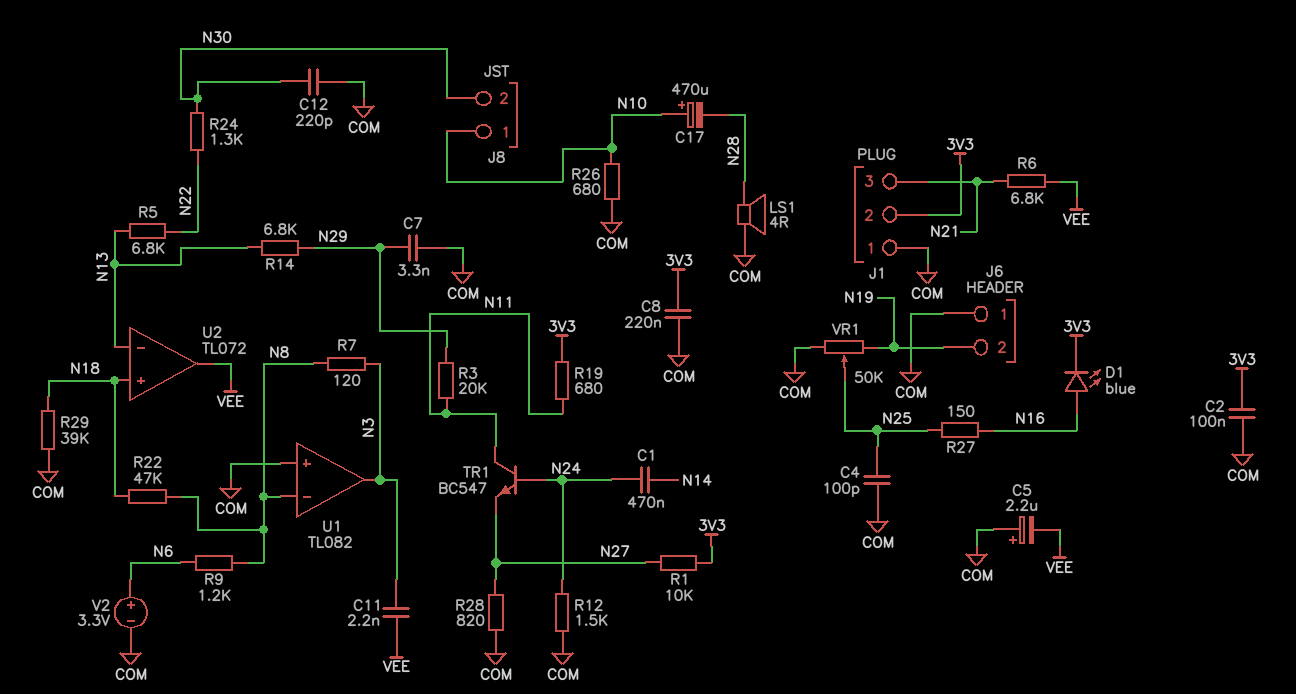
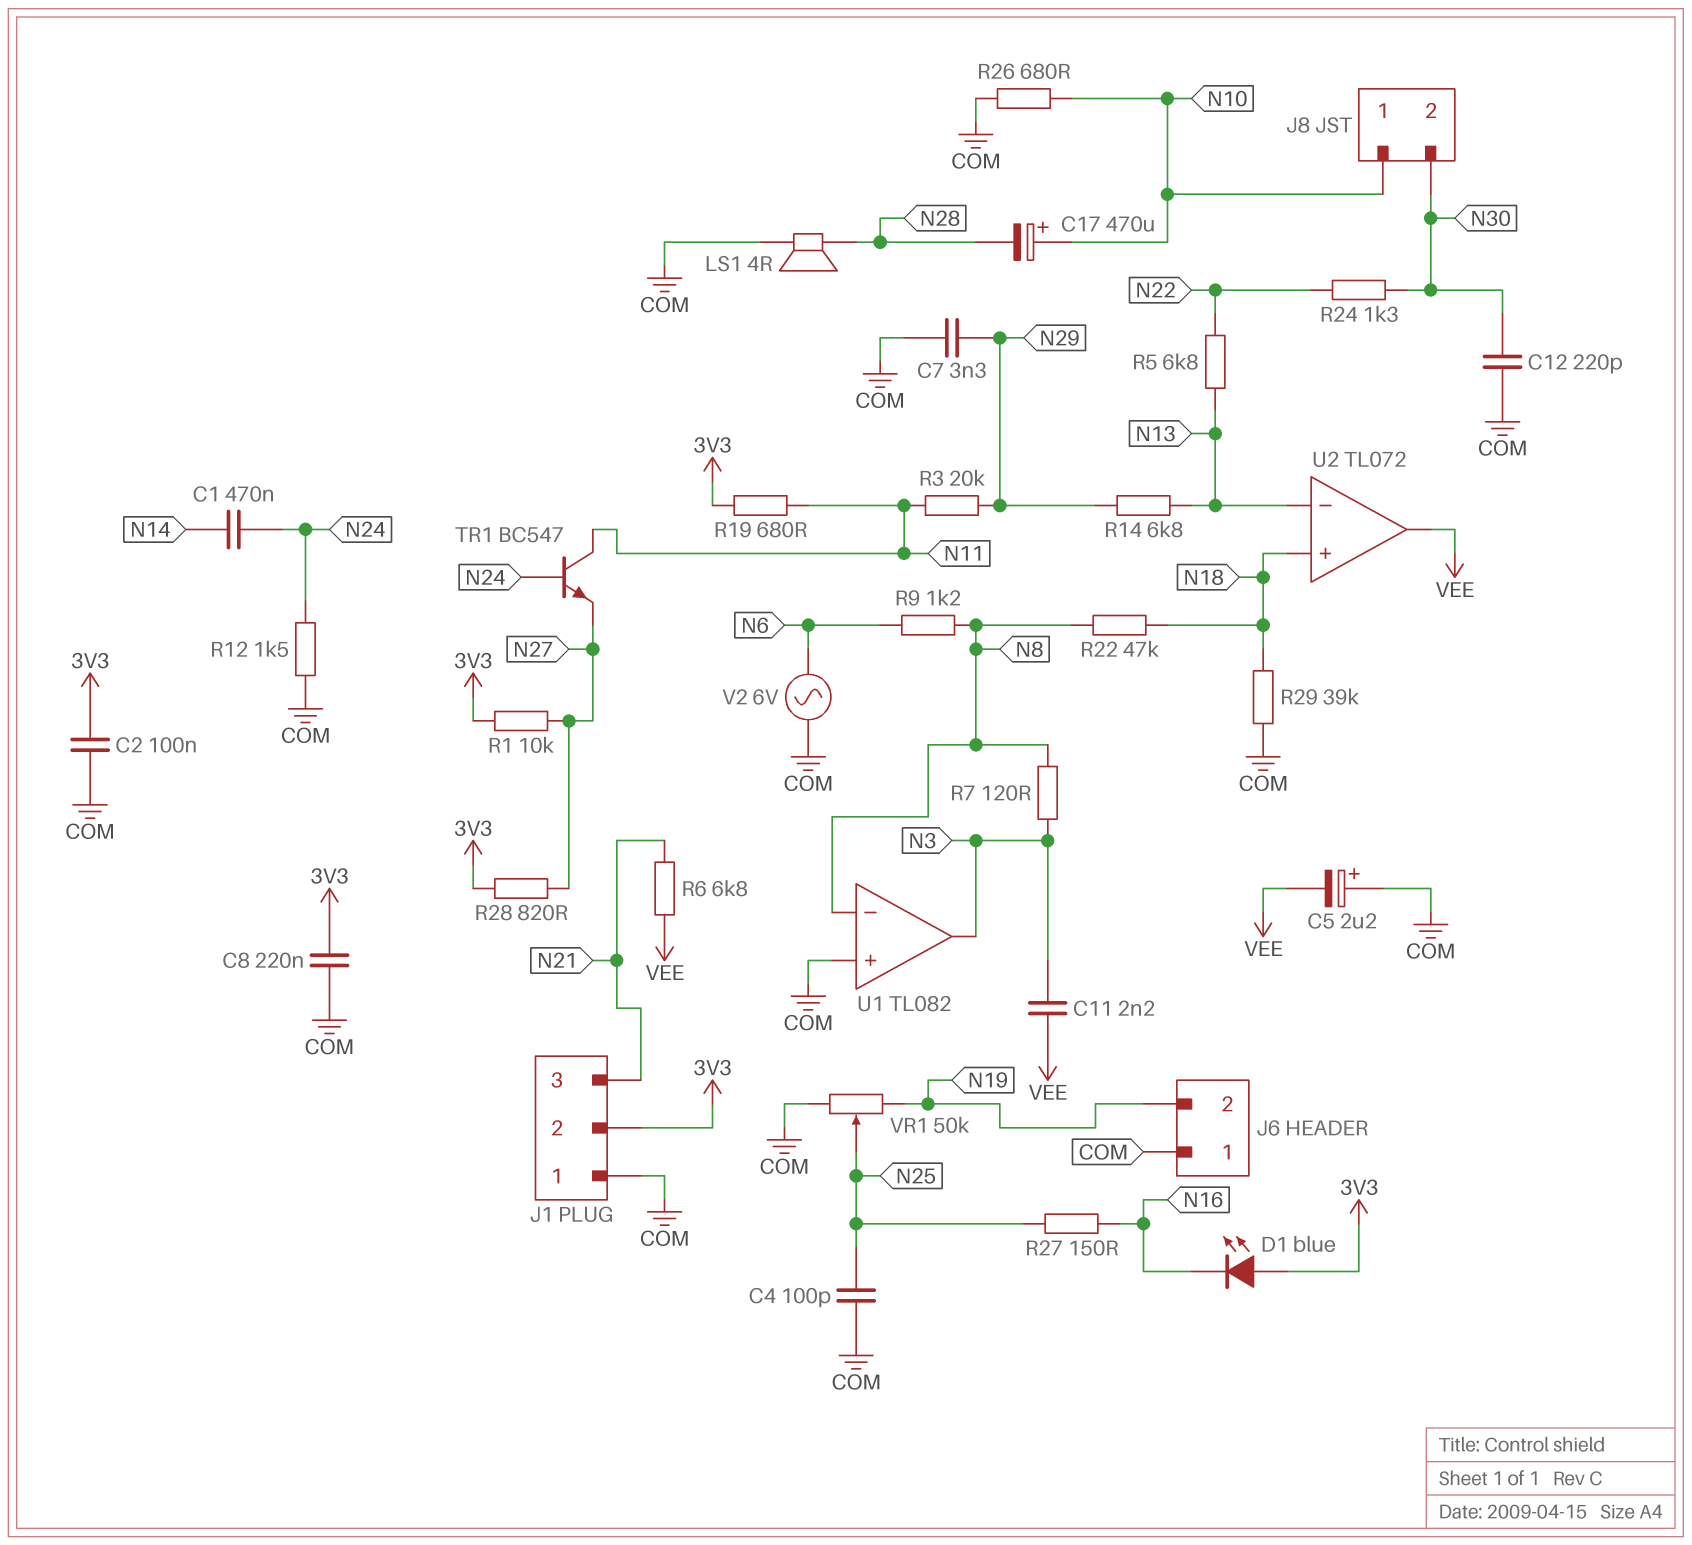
D1: LED blue (A N16, K 3V3) -> LED blue (A 3V3, K N16)
R28: 820 (COM, N27) -> 820 (3V3, N27)
V2: 3.3V (plus N6, minus COM) -> AC 6V (COM, N6)

